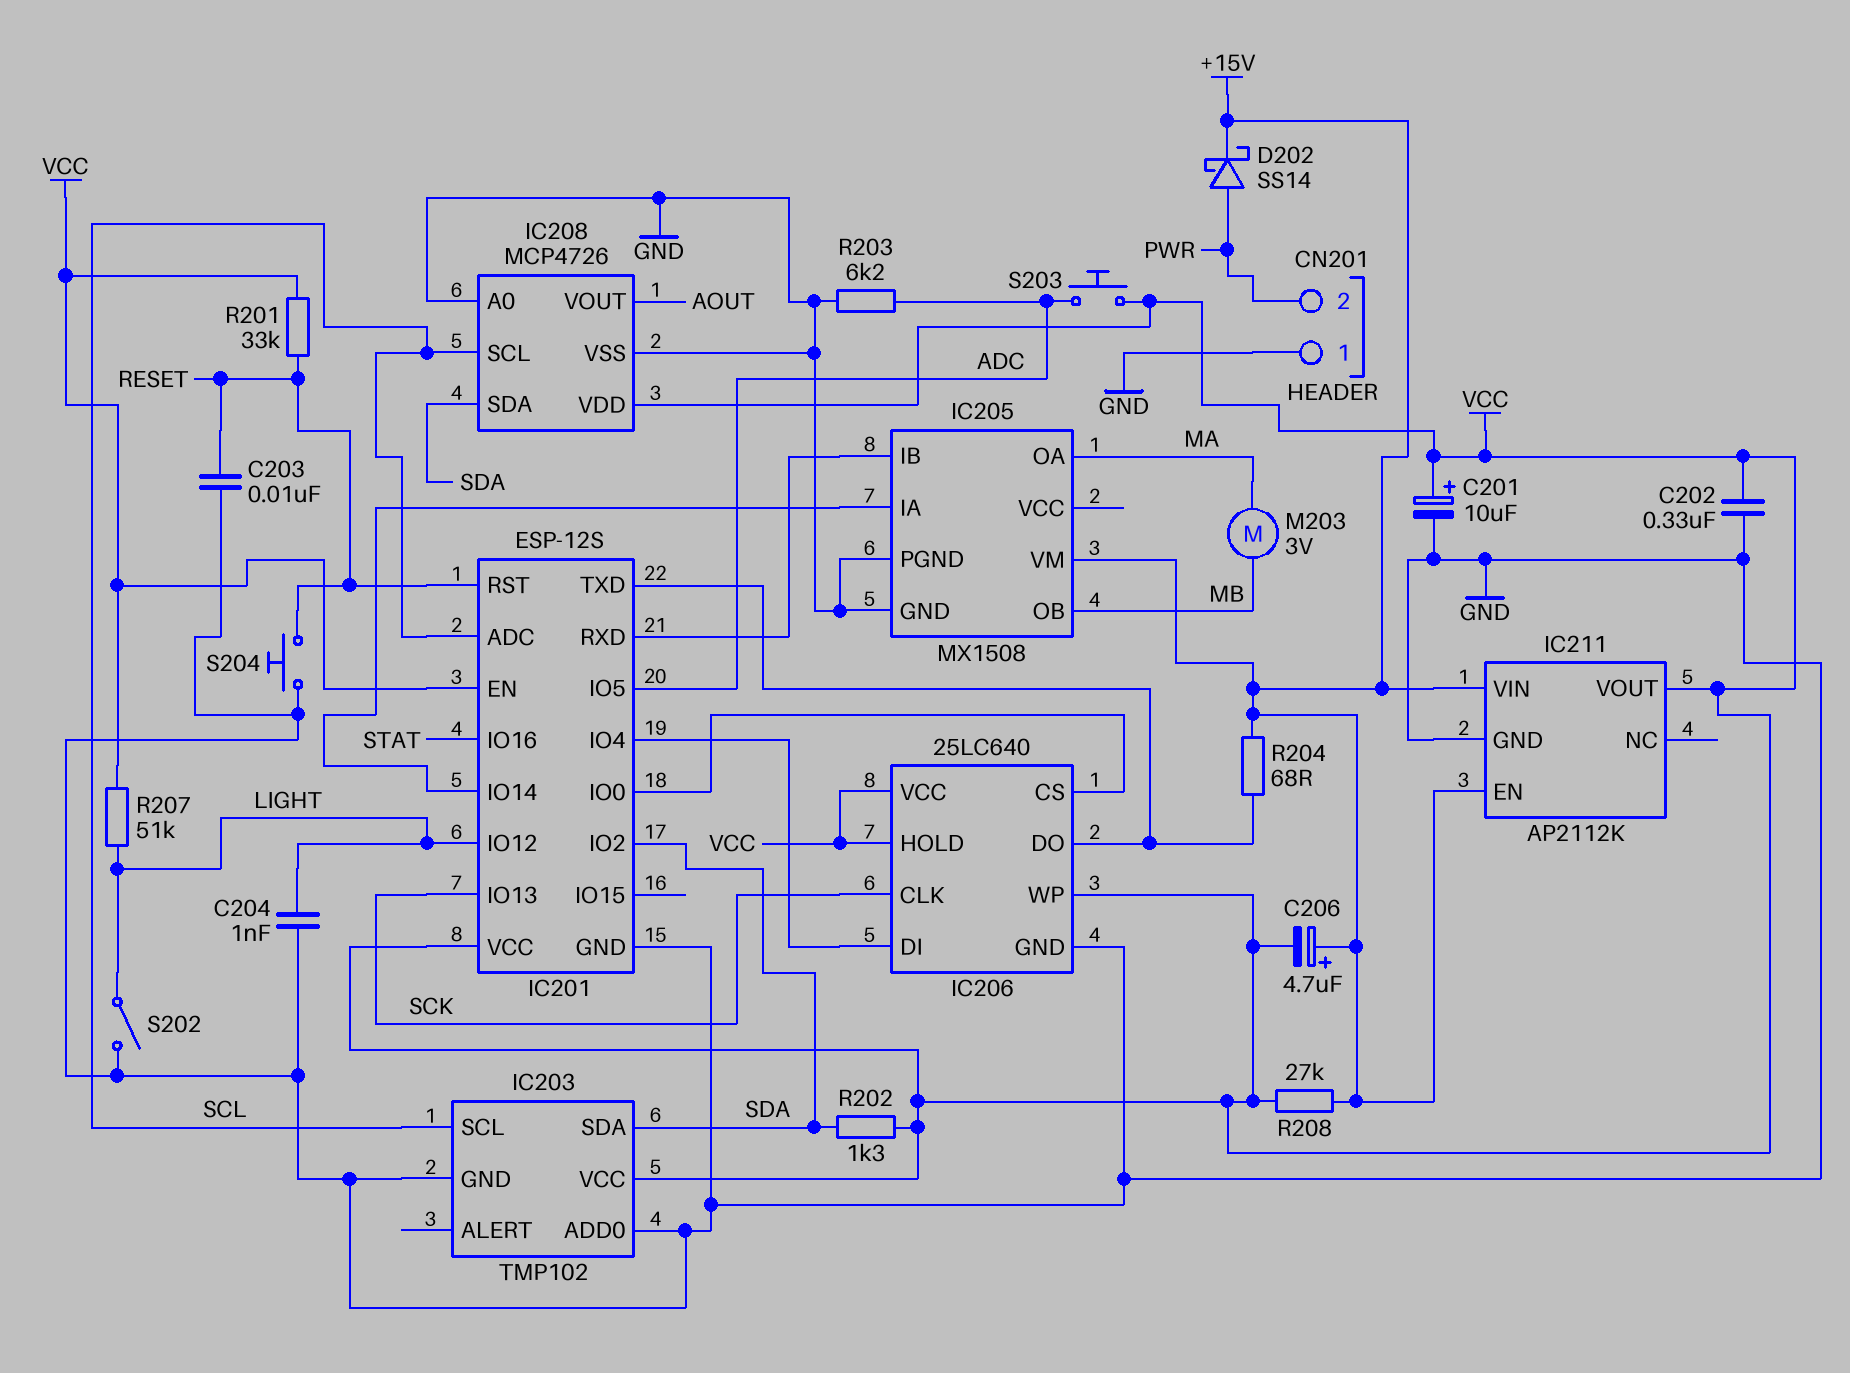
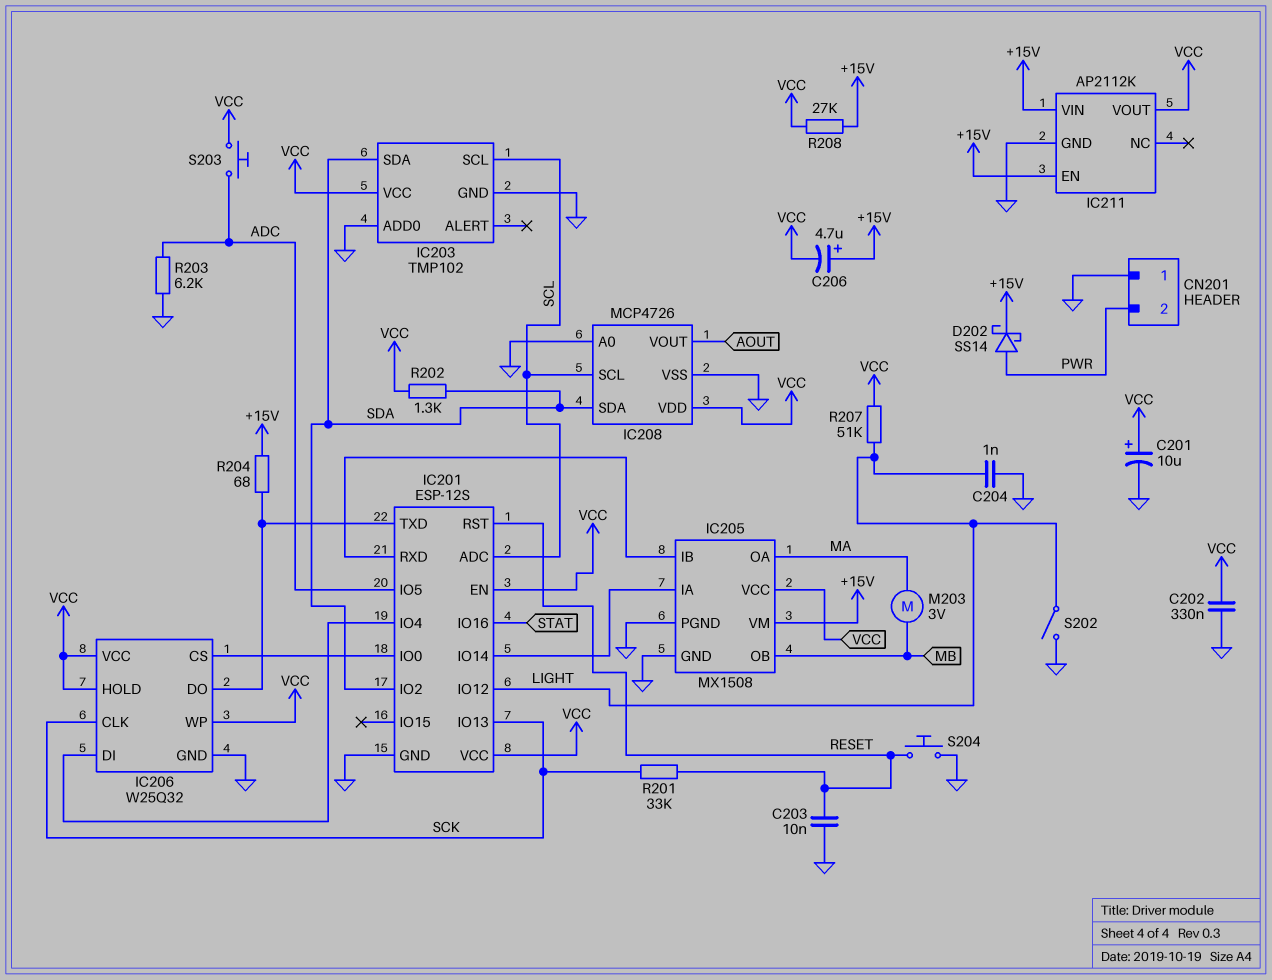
IC205 pin VCC: none -> VCC
IC206: 25LC640 -> W25Q32
R201: 33k (RESET, VCC) -> 33k (RESET, SCK)

